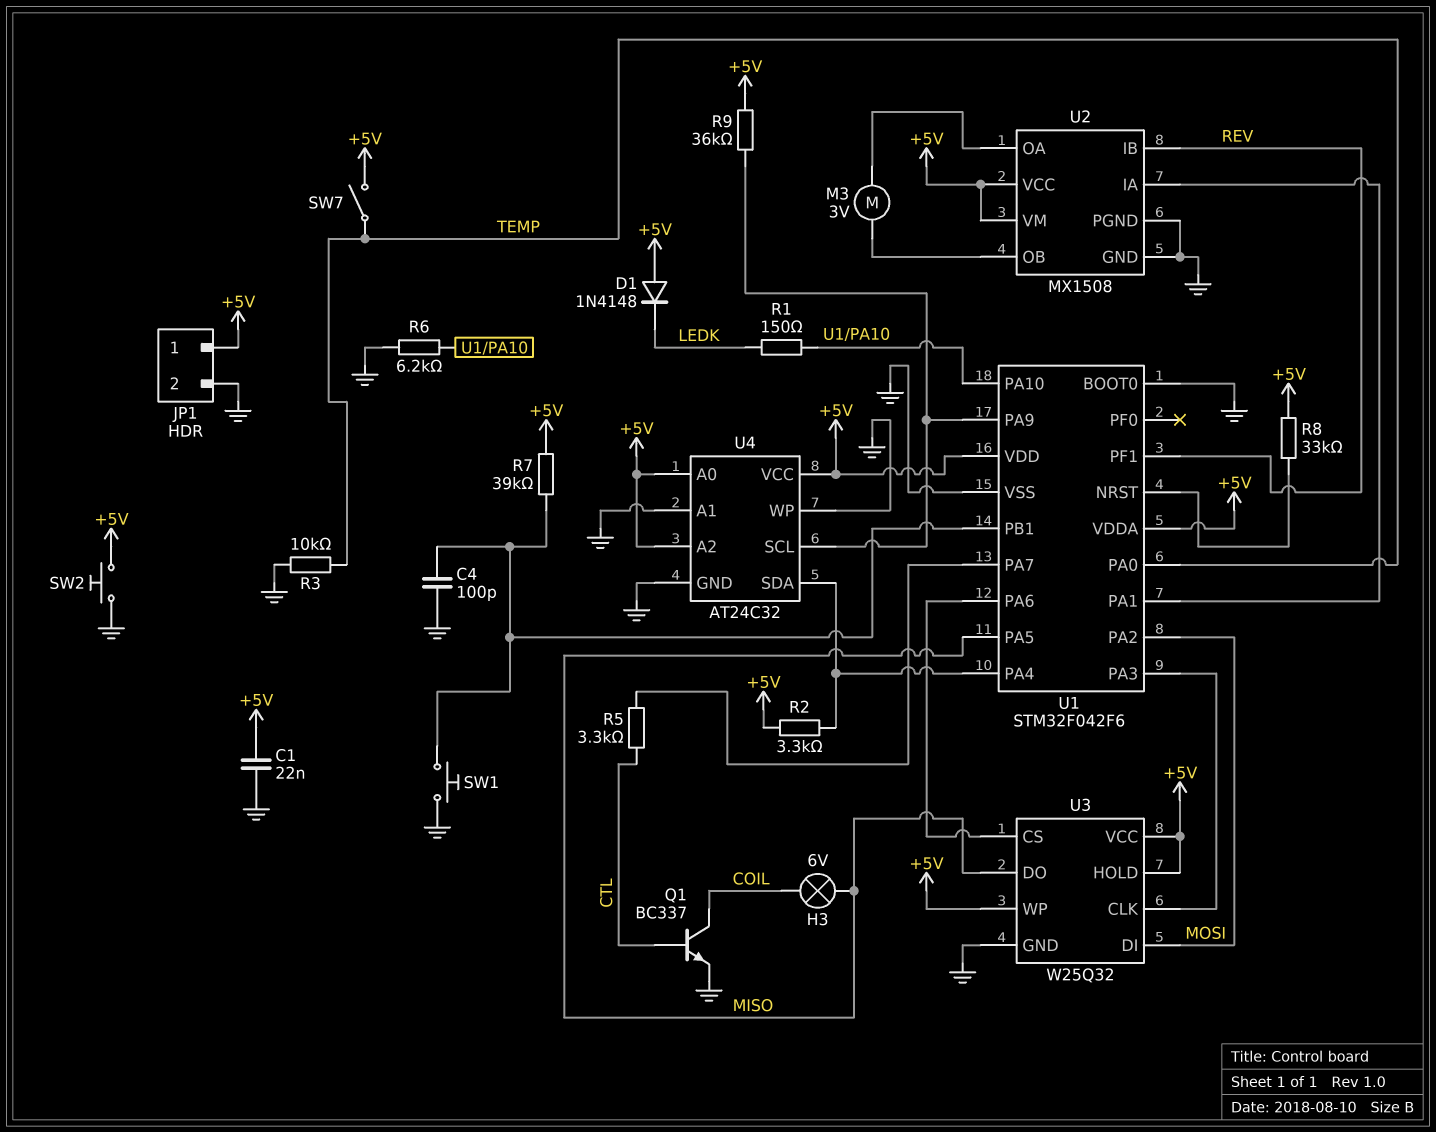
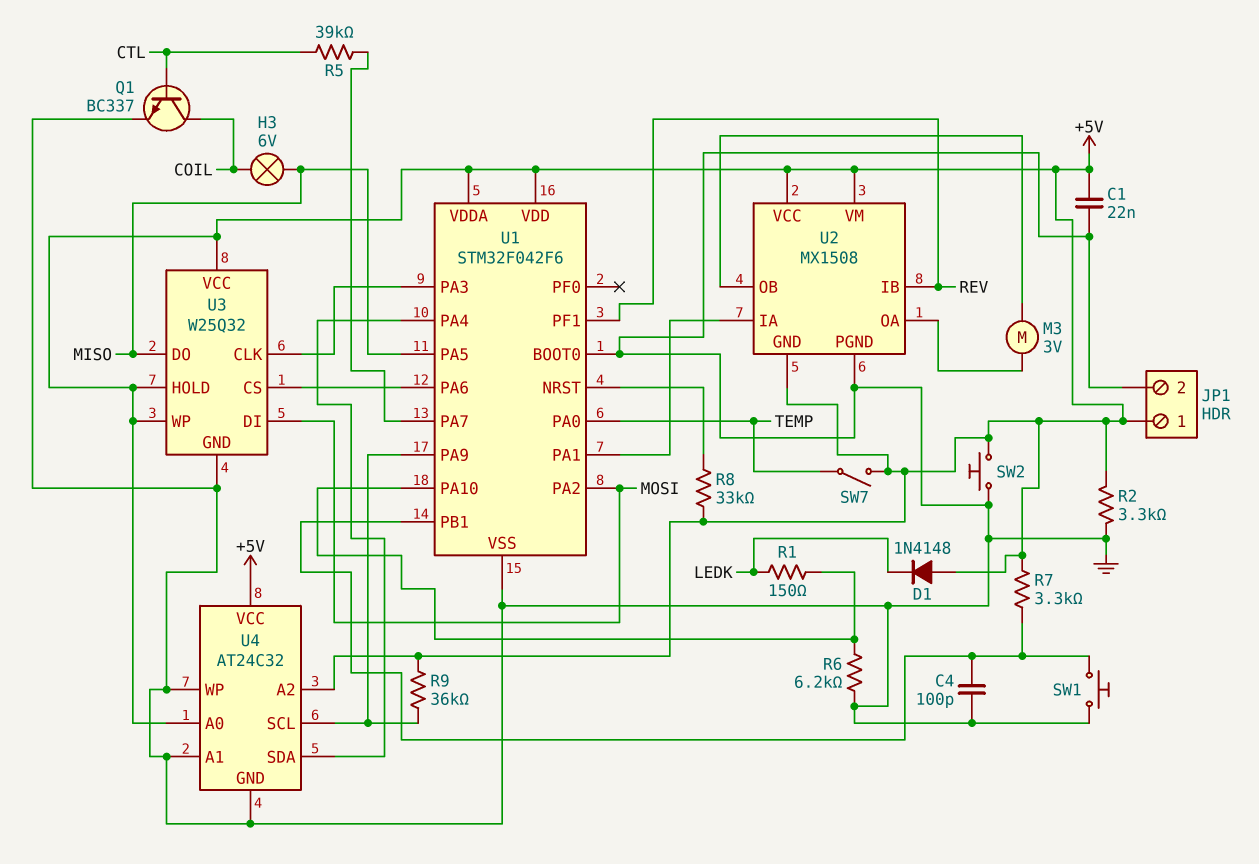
R2: 3.3k (+5V, U1/PA4) -> 3.3k (+5V, GND)
R3: 10k (GND, TEMP) -> none
R5: 3.3k (CTL, U1/PA7) -> 39k (CTL, U1/PA7)
R7: 39k (+5V, U1/PB1) -> 3.3k (+5V, U1/PB1)
U2 pin GND: GND -> +5V

